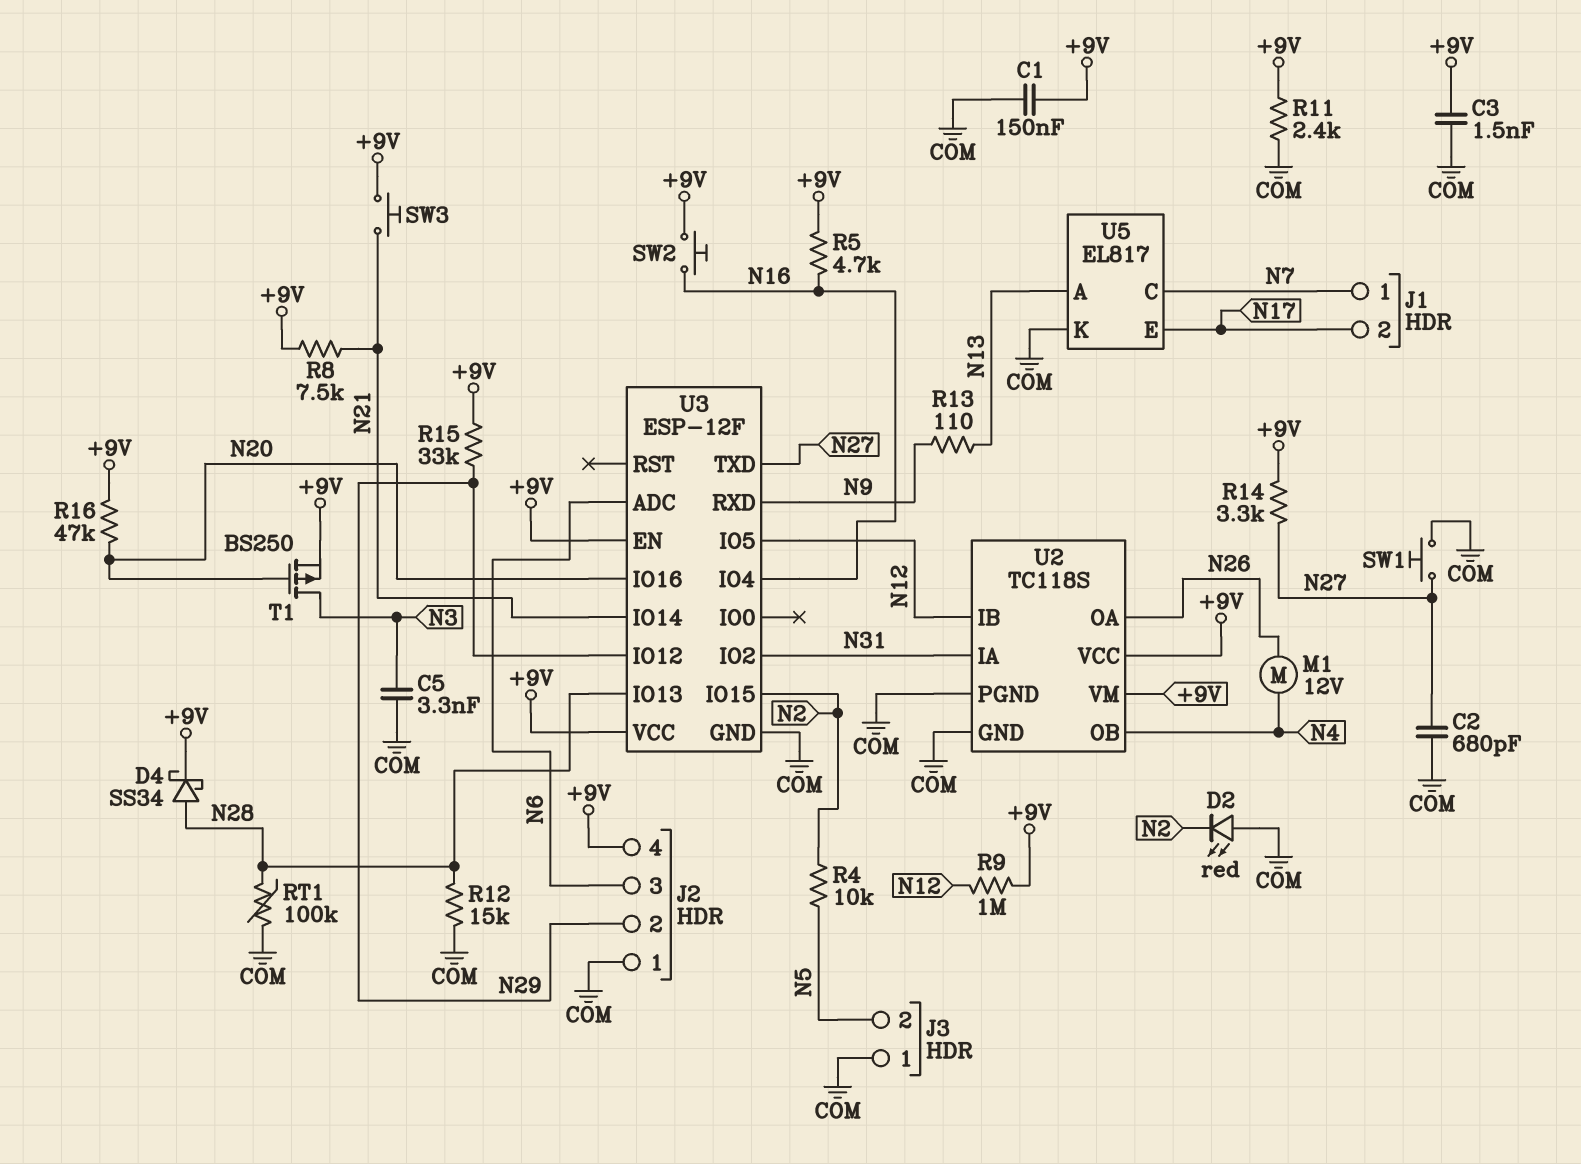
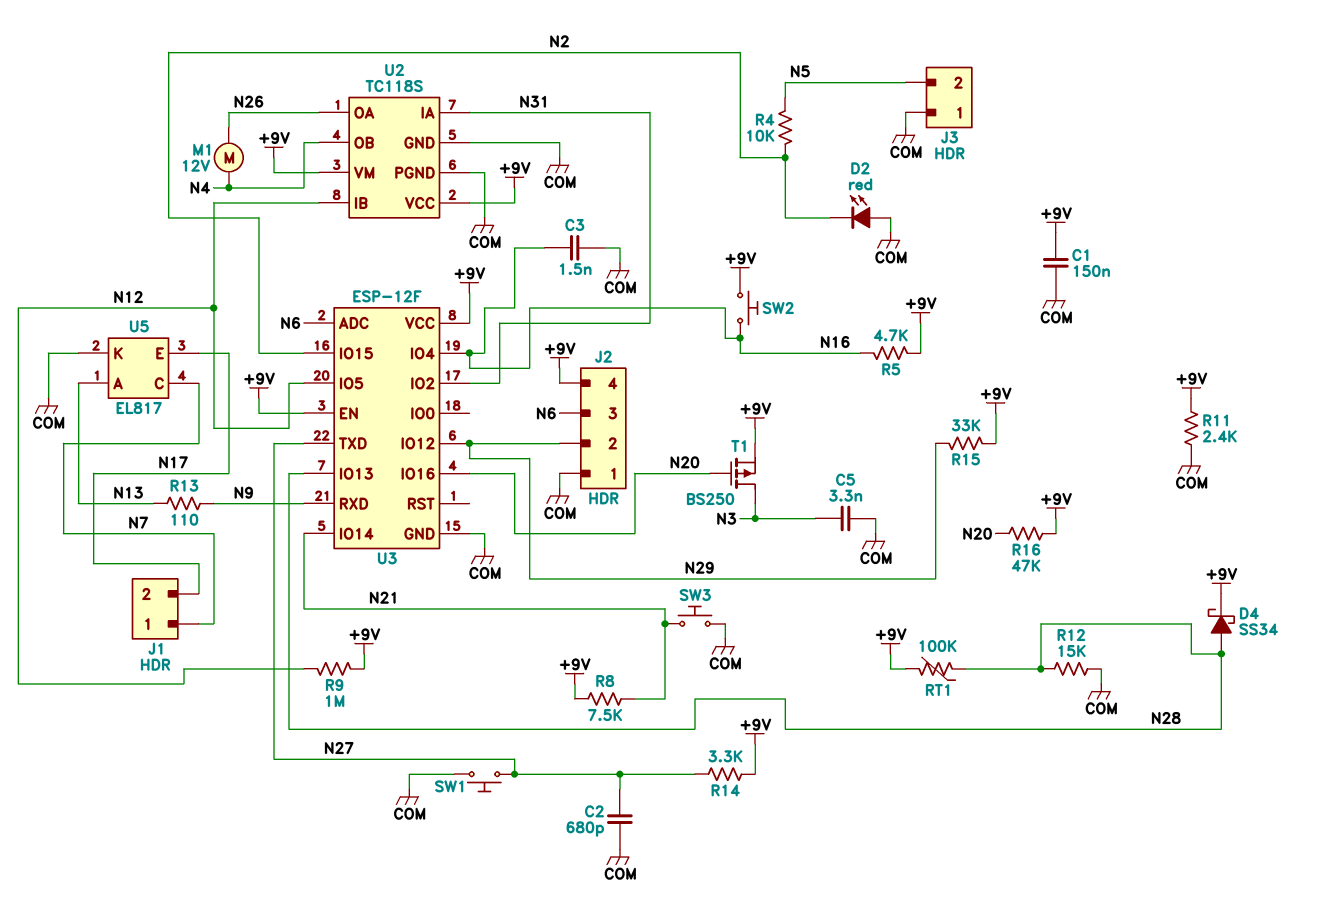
C3: 1.5nF (+9V, COM) -> 1.5nF (COM, N16)
RT1: 100k (COM, N28) -> 100k (+9V, N28)
SW3: button (+9V, N21) -> button (COM, N21)

